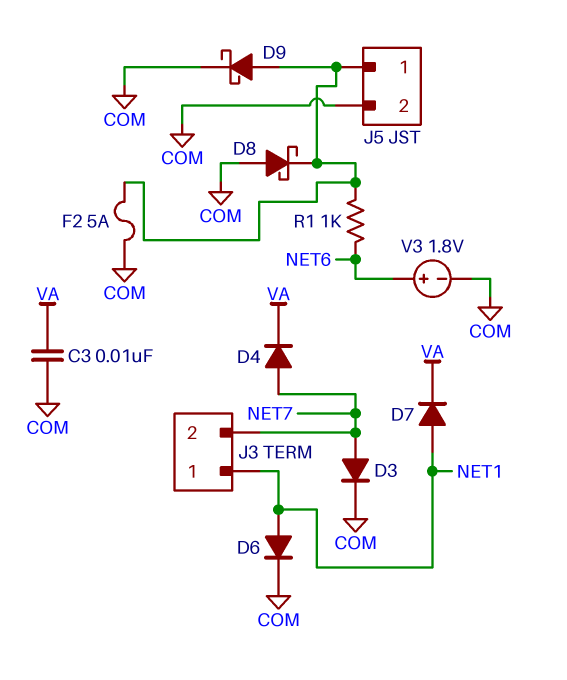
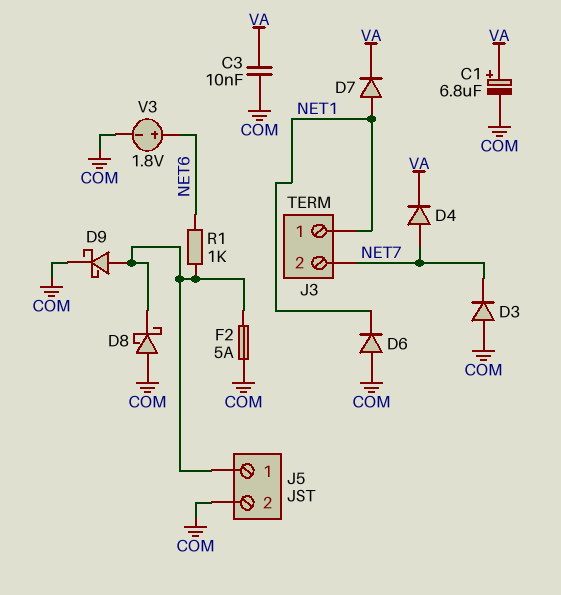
C1: none -> 6.8uF (plus VA, minus COM)
D3: diode (A NET7, K COM) -> diode (A COM, K NET7)
D6: diode (A NET1, K COM) -> diode (A COM, K NET1)

